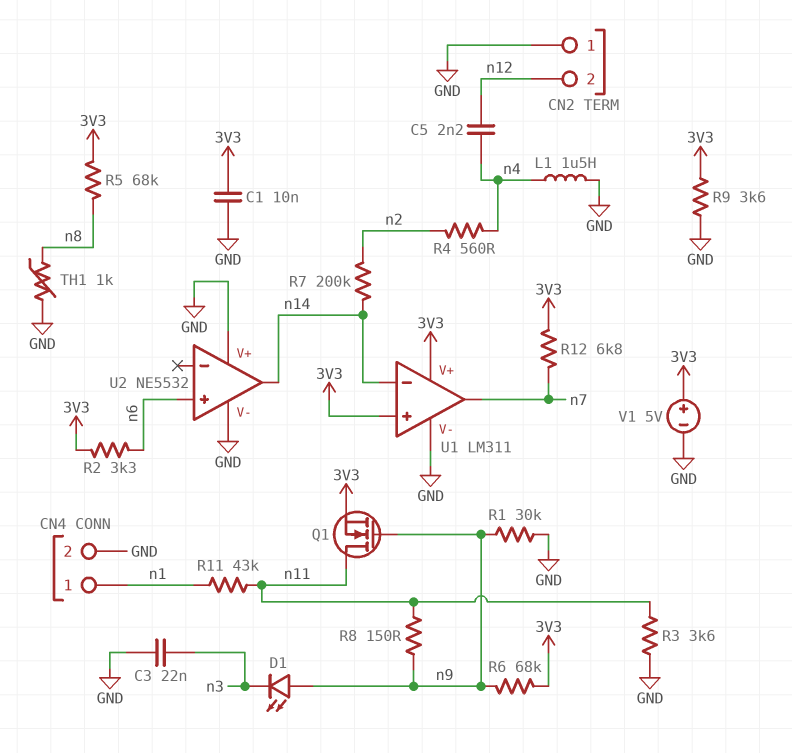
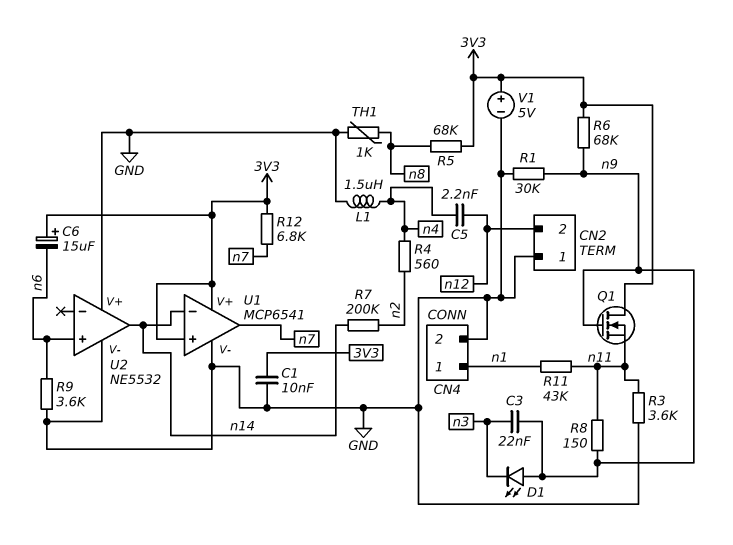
C3: 22nF (GND, n3) -> 22nF (n3, n9)
C6: none -> 15uF (plus 3V3, minus n6)
Q1: NMOS (G n9, D n11, S 3V3) -> NMOS (G n9, D 3V3, S n11)
R2: 3.3k (3V3, n6) -> none
R9: 3.6k (3V3, GND) -> 3.6k (GND, n6)
U1: LM311 -> MCP6541

